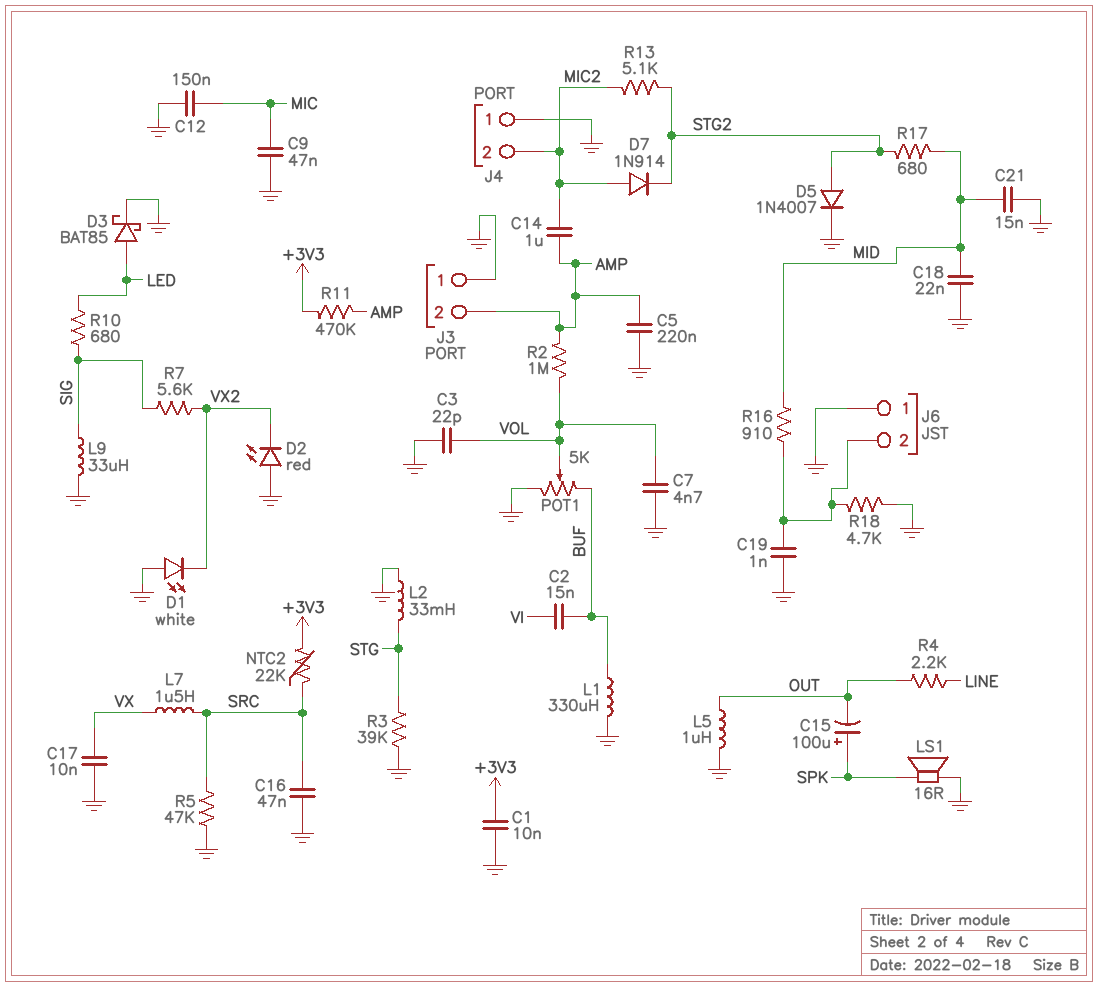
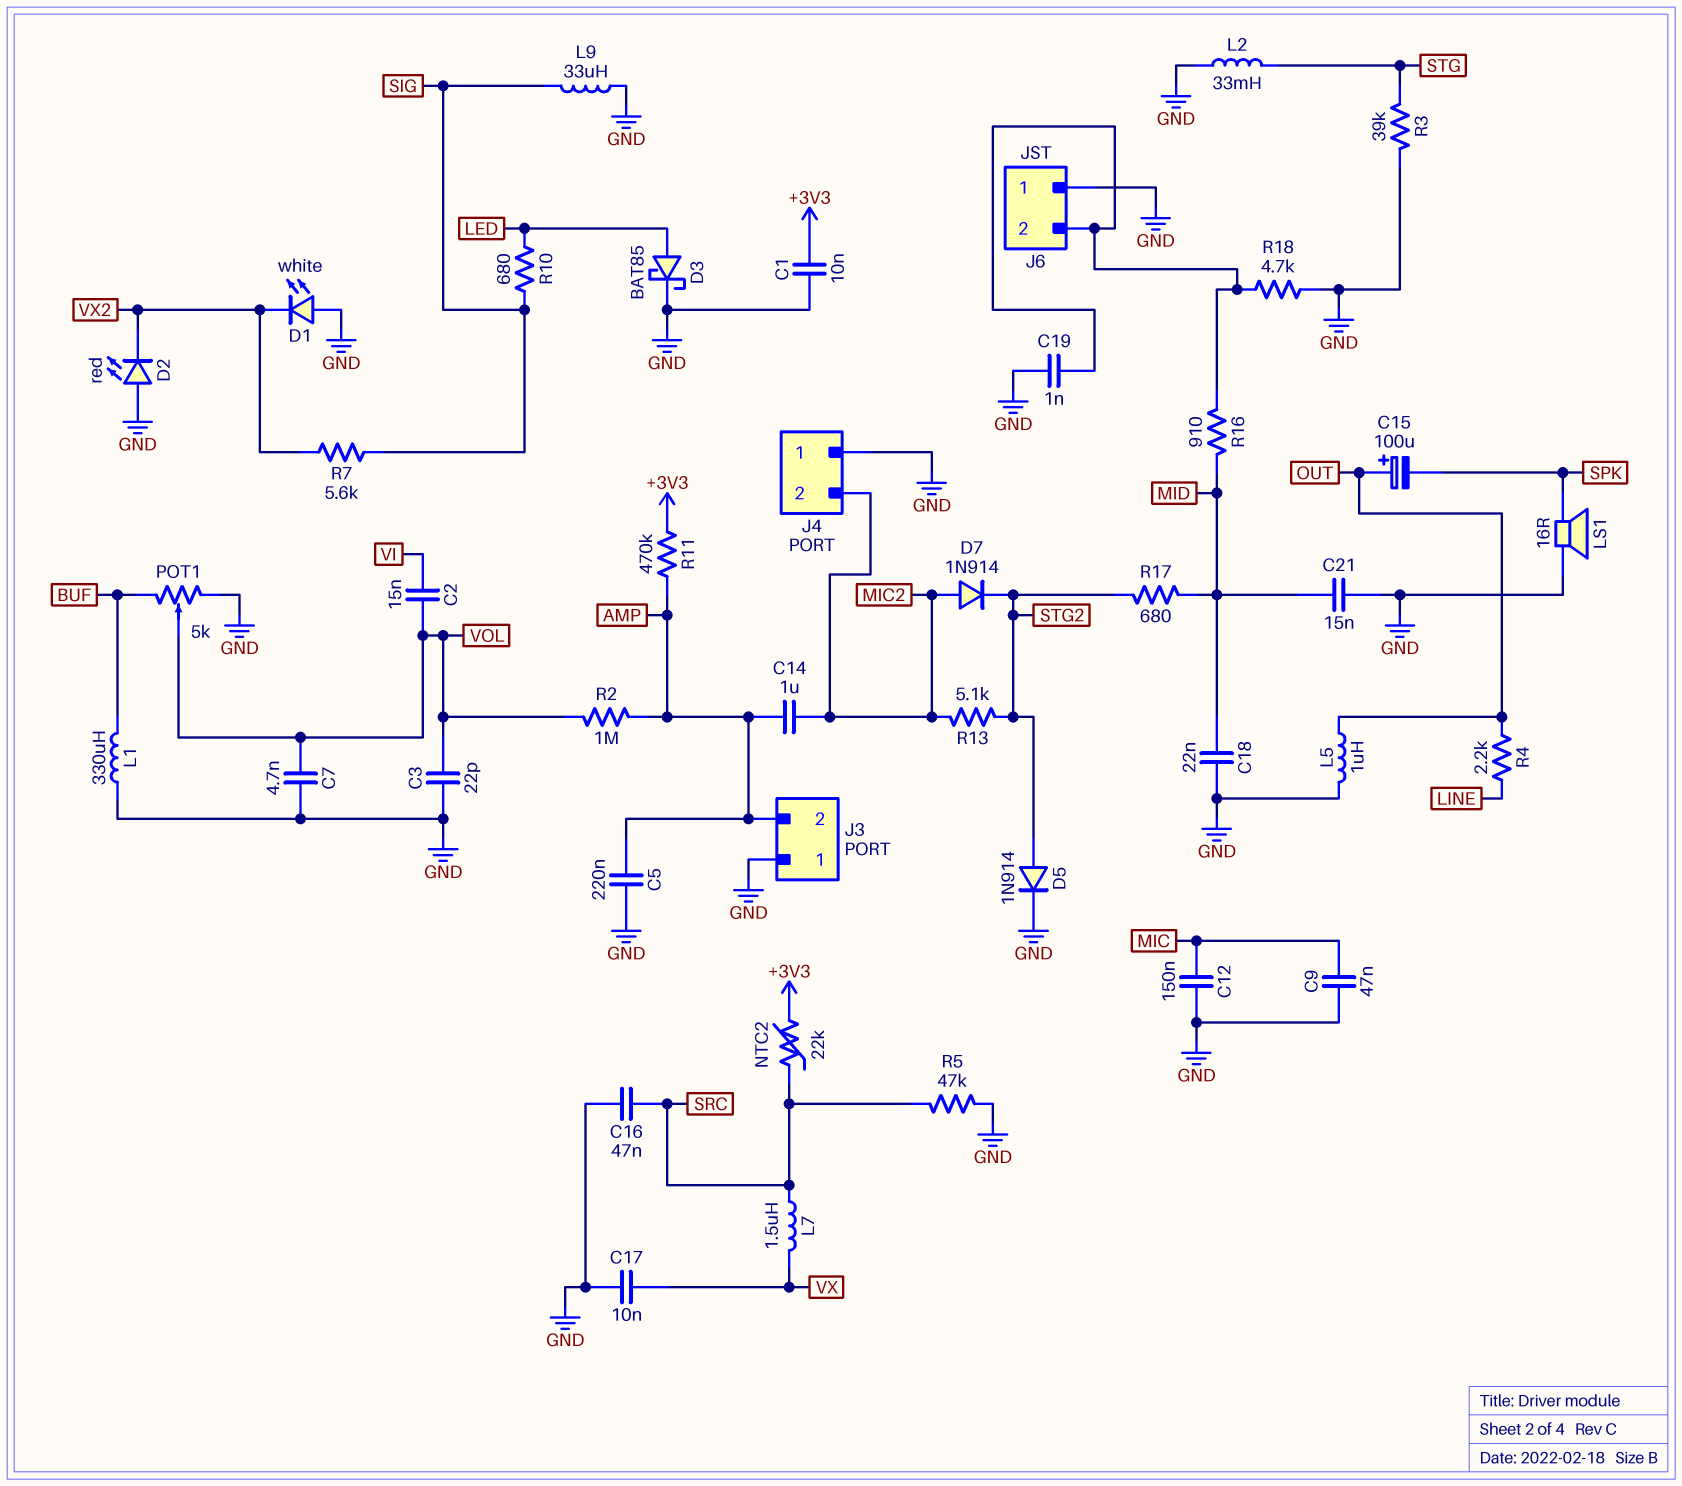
C2: 15nF (BUF, VI) -> 15nF (VI, VOL)
C15: 100uF (plus SPK, minus OUT) -> 100uF (plus OUT, minus SPK)
D5: diode 1N4007 (A STG2, K GND) -> diode 1N914 (A STG2, K GND)

